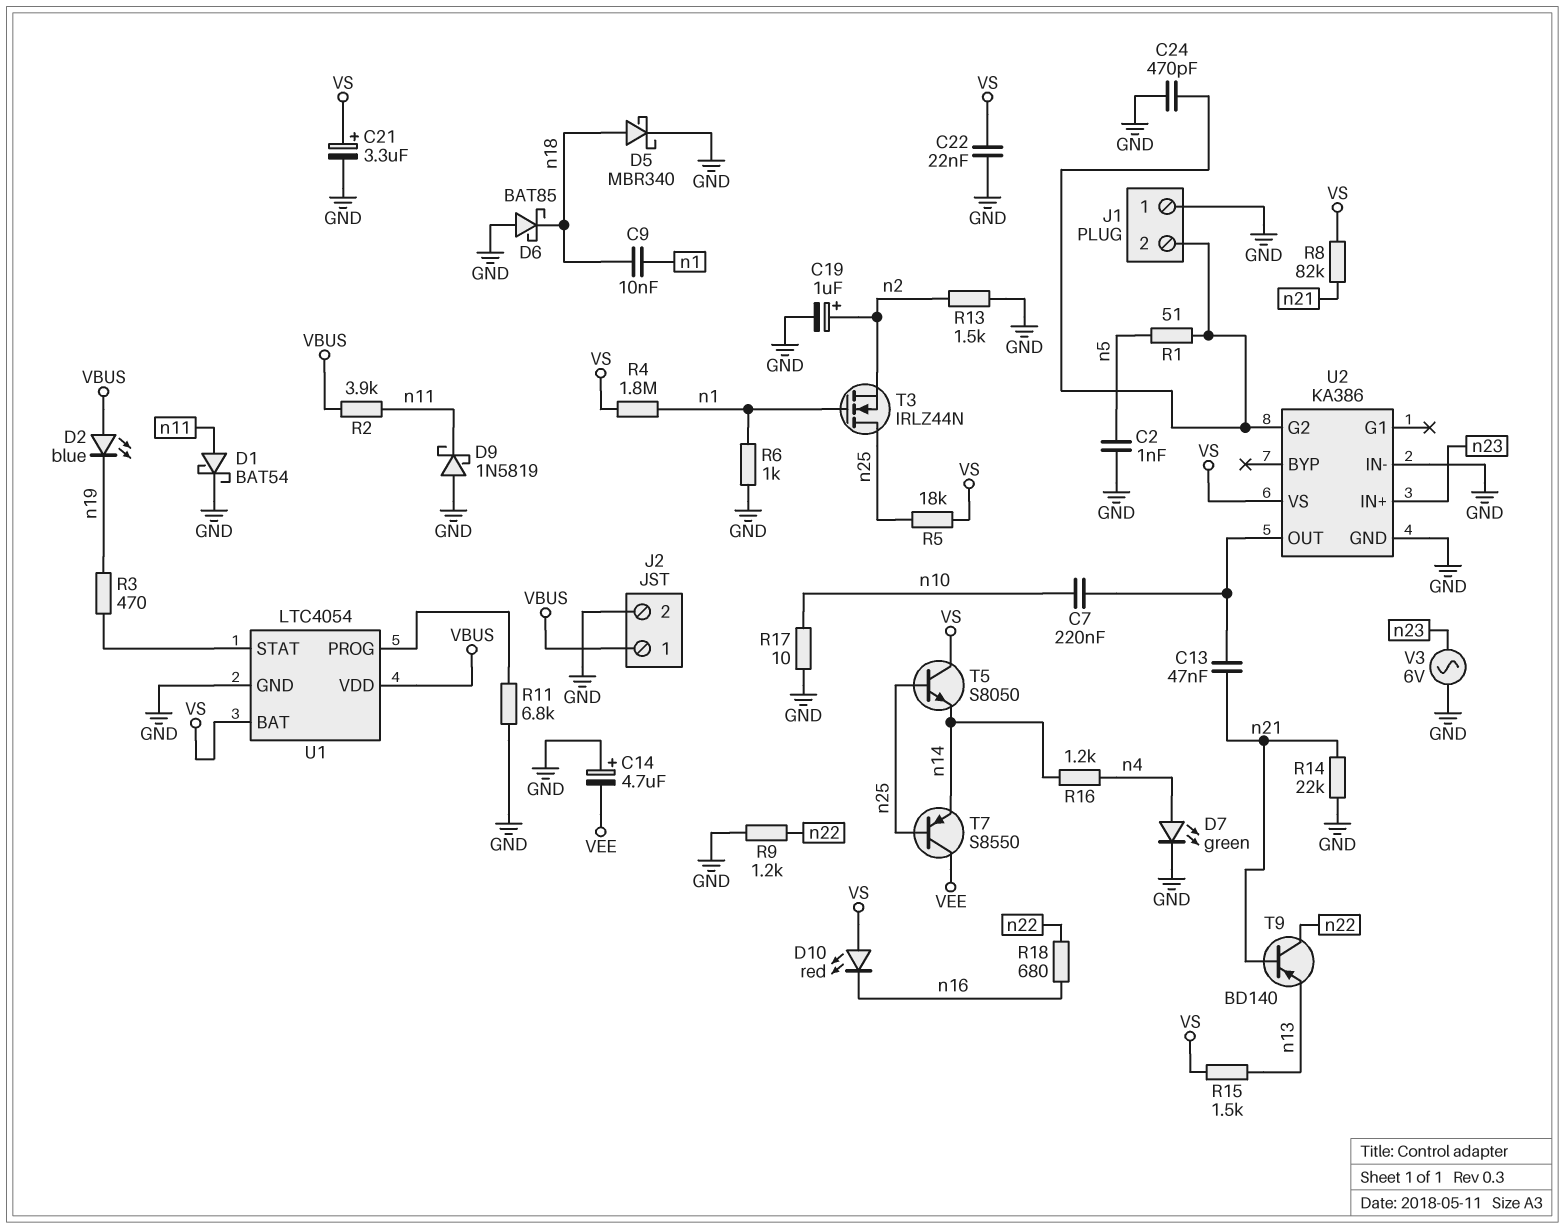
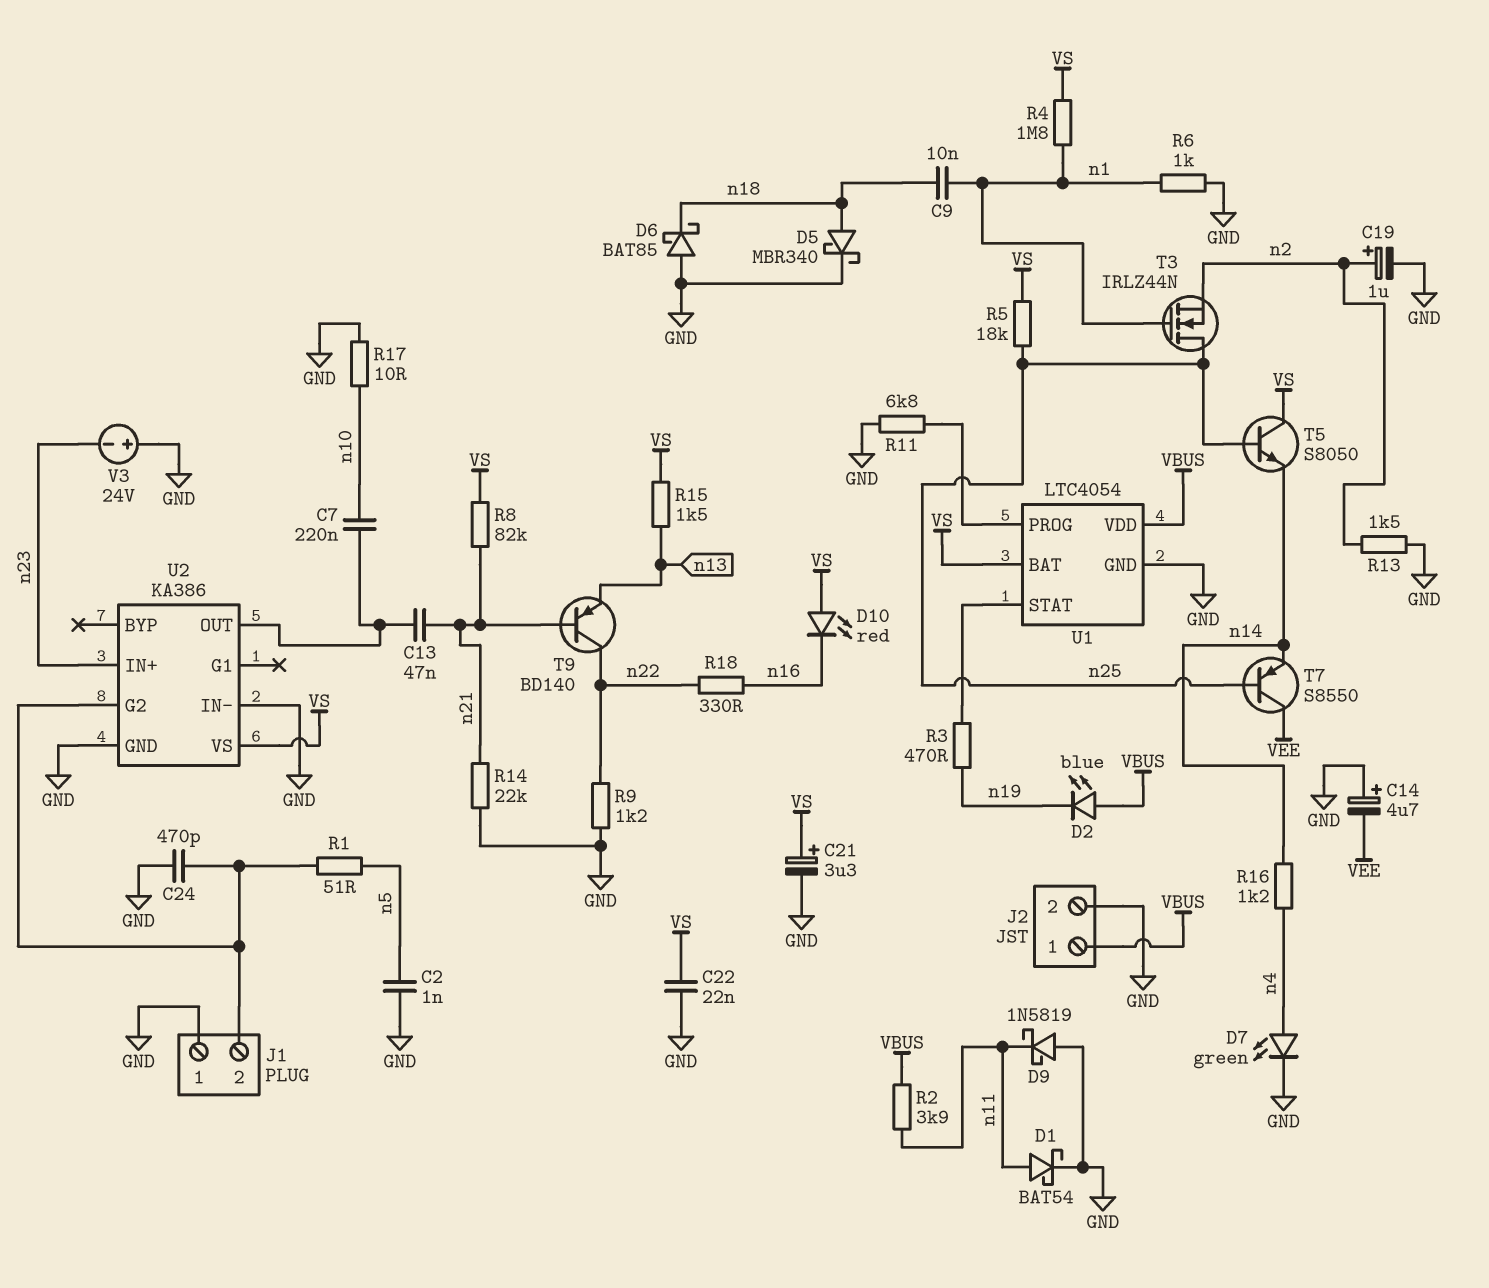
R18: 680 (n16, n22) -> 330 (n16, n22)
V3: AC 6V (GND, n23) -> 24V (plus GND, minus n23)

